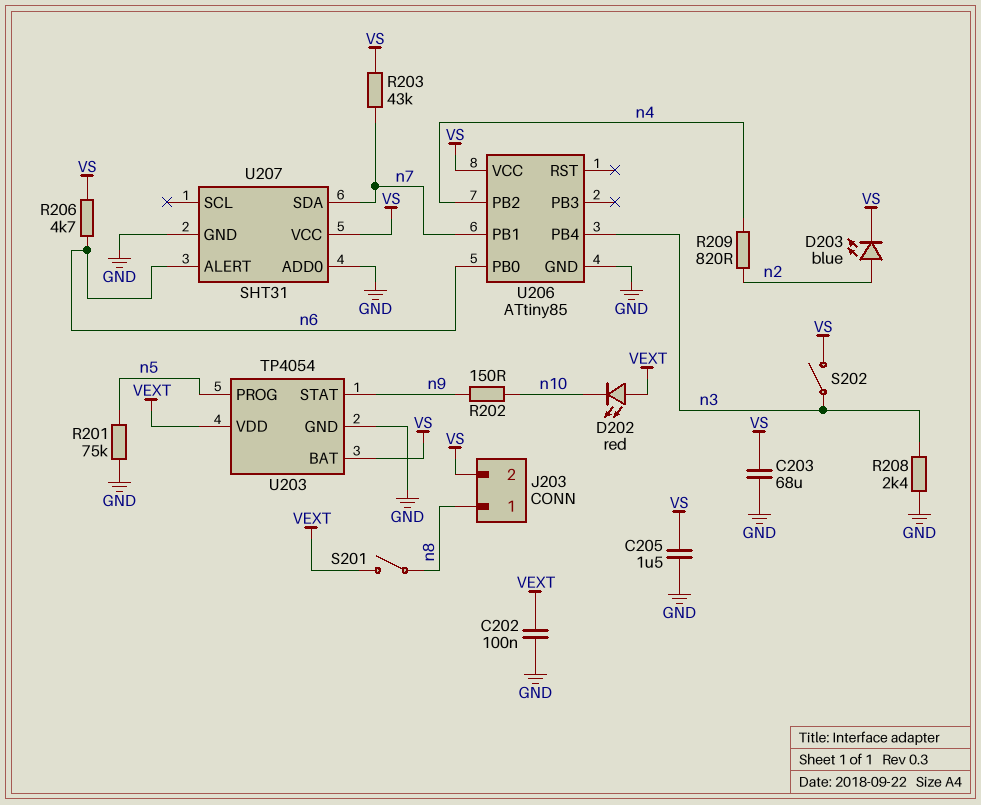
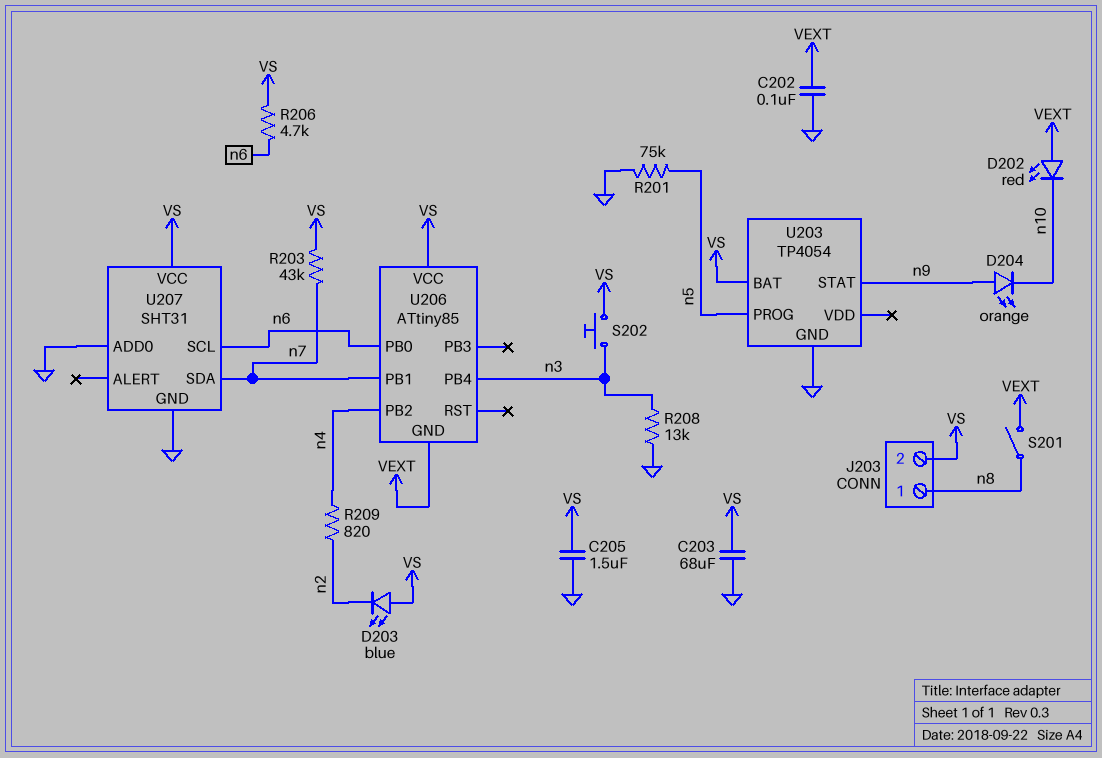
D203: LED blue (A n2, K VS) -> LED blue (A VS, K n2)
D204: none -> LED orange (A n9, K n10)
R202: 150 (n9, n10) -> none
R208: 2.4k (GND, n3) -> 13k (GND, n3)
S202: switch (VS, n3) -> button (VS, n3)
U203 pin VDD: VEXT -> none
U206 pin GND: GND -> VEXT
U207 pin ALERT: n6 -> none
U207 pin SCL: none -> n6

